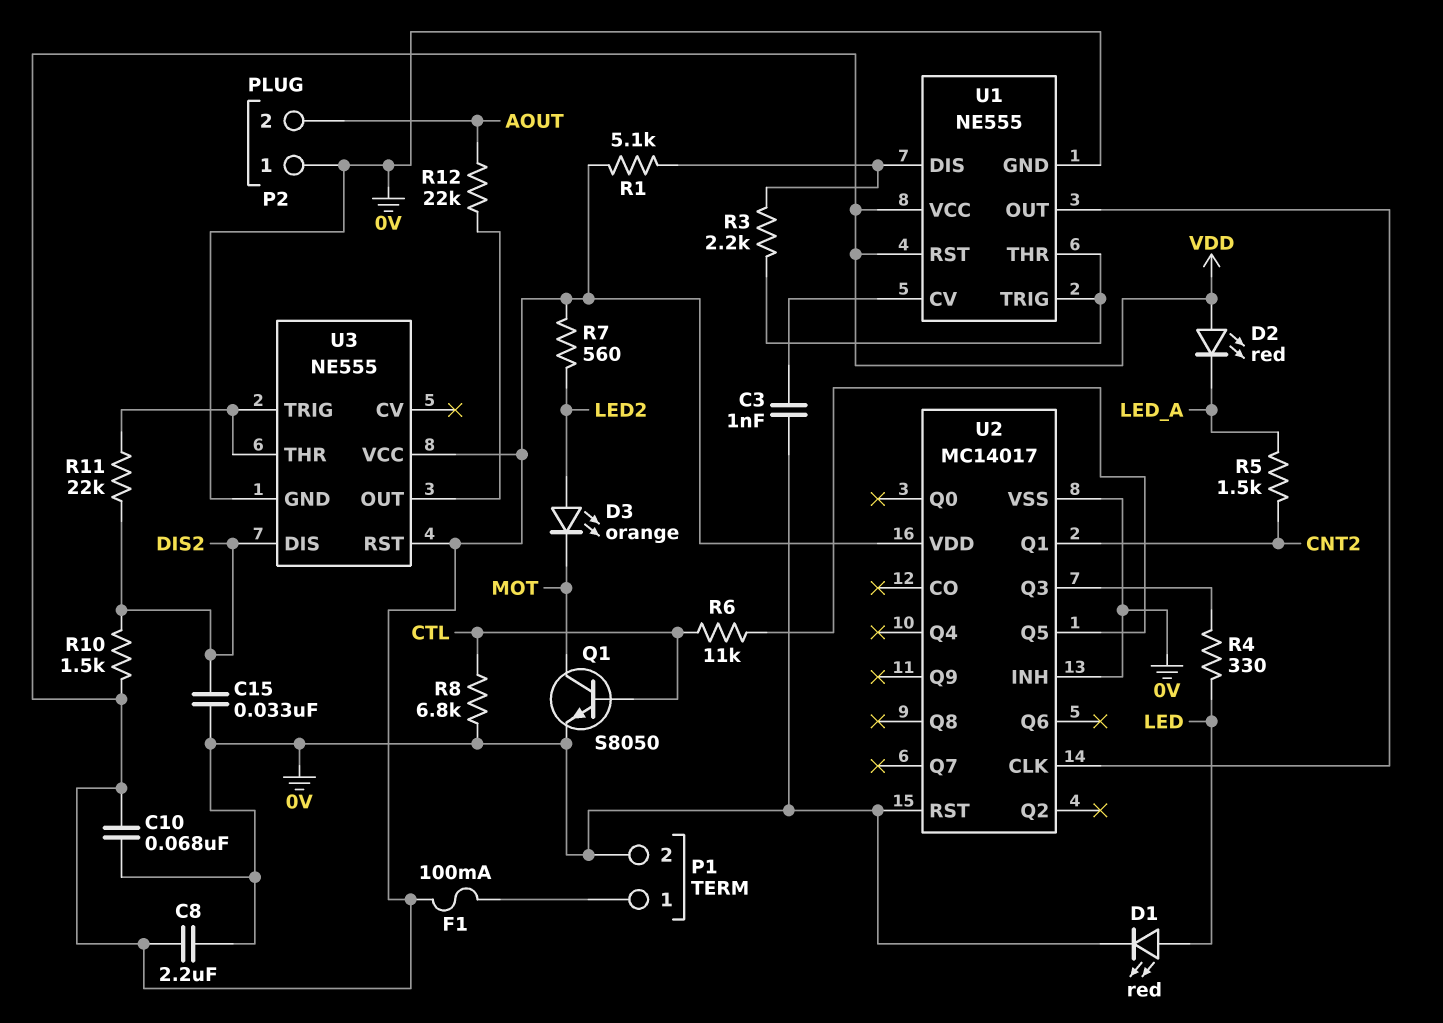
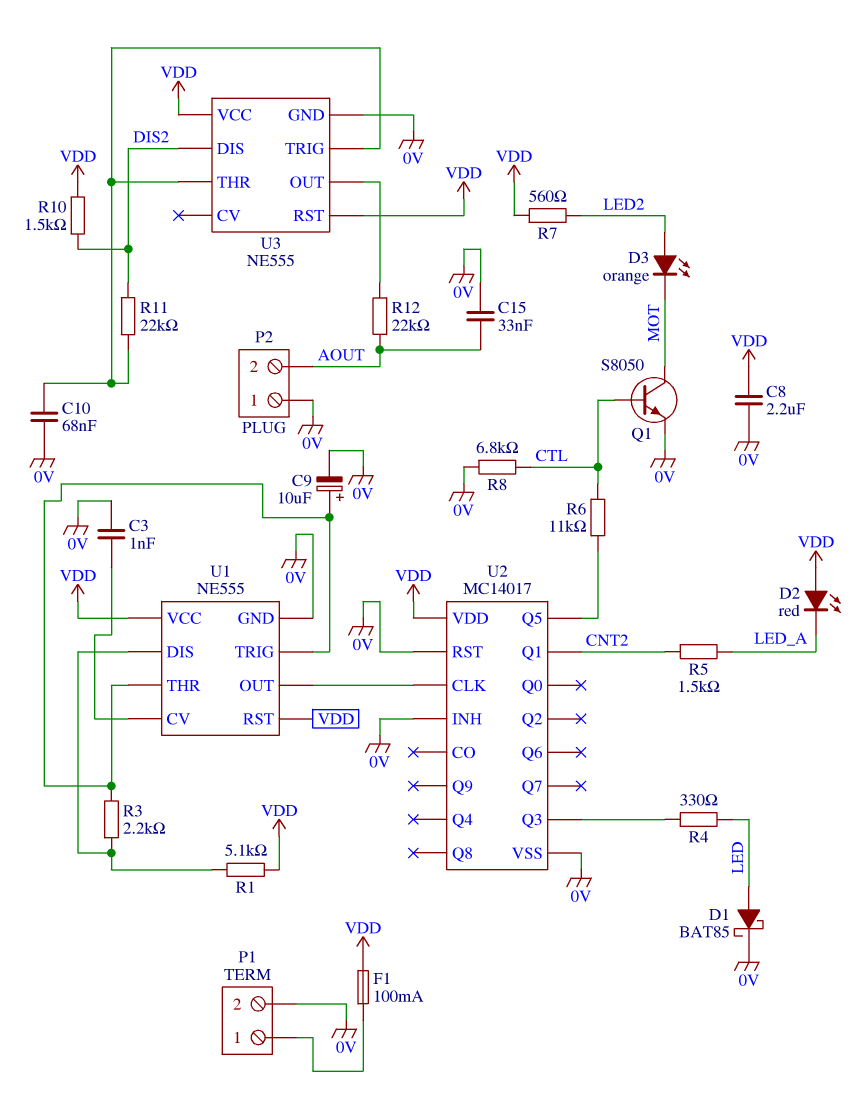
C9: none -> 10uF (plus U1/THR, minus 0V)
C10: 68nF (0V, VDD) -> 68nF (0V, U3/THR)
C15: 33nF (0V, DIS2) -> 33nF (0V, AOUT)
D1: LED red (A LED, K 0V) -> schottky BAT85 (A LED, K 0V)

